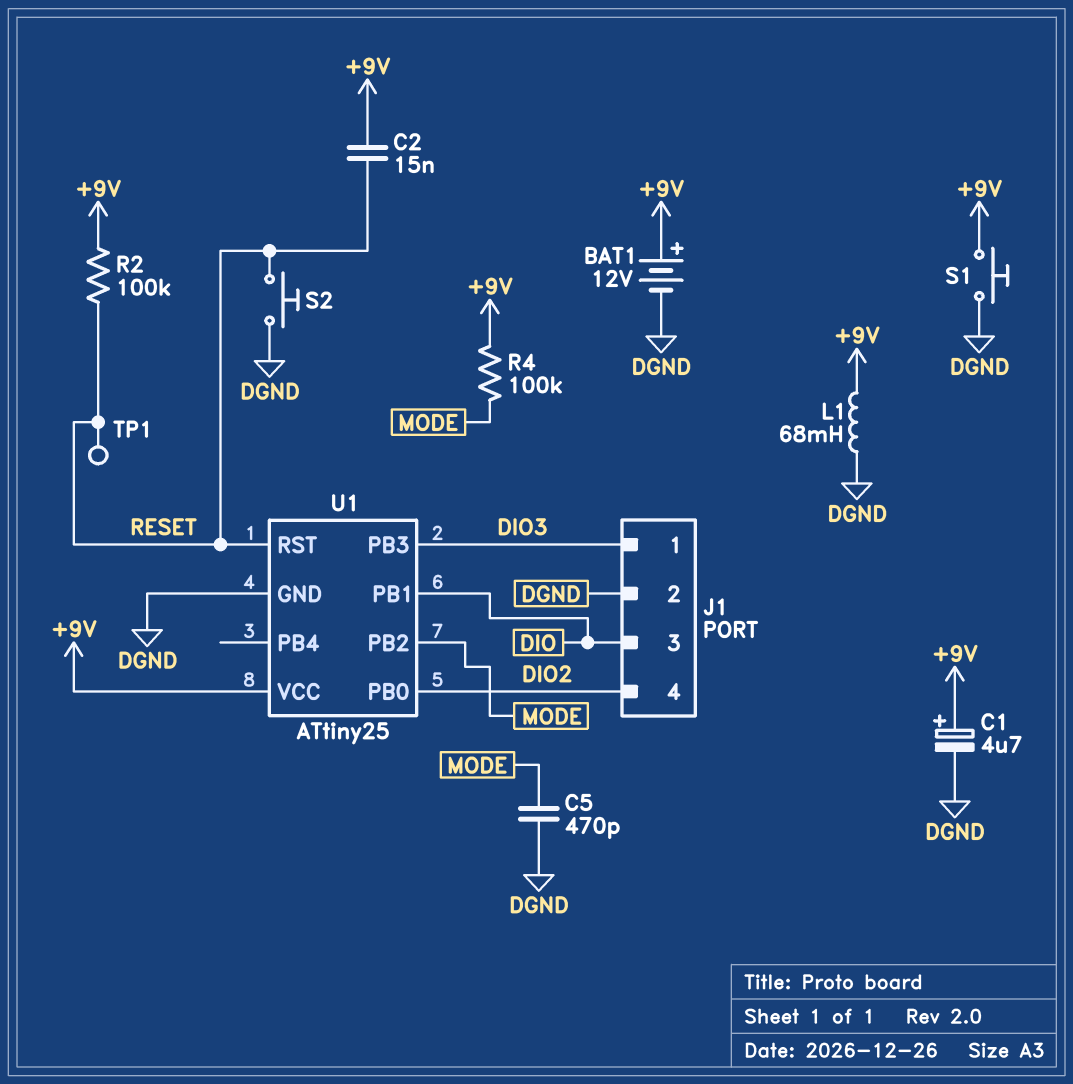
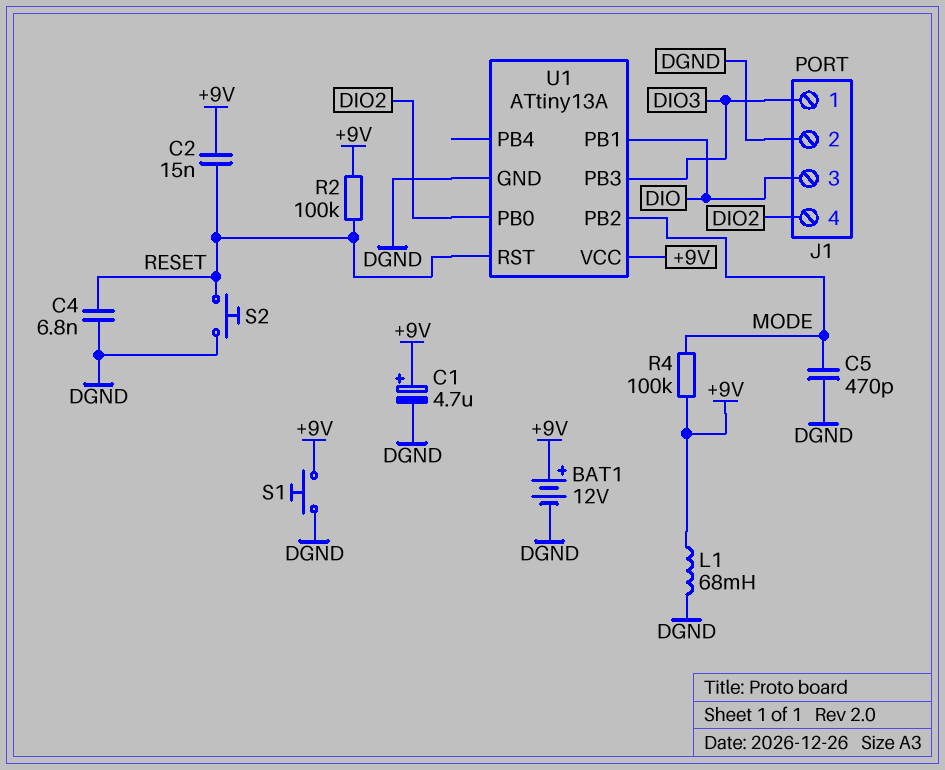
C4: none -> 6.8nF (DGND, RESET)
TP1: test point (RESET) -> none
U1: ATtiny25 -> ATtiny13A

